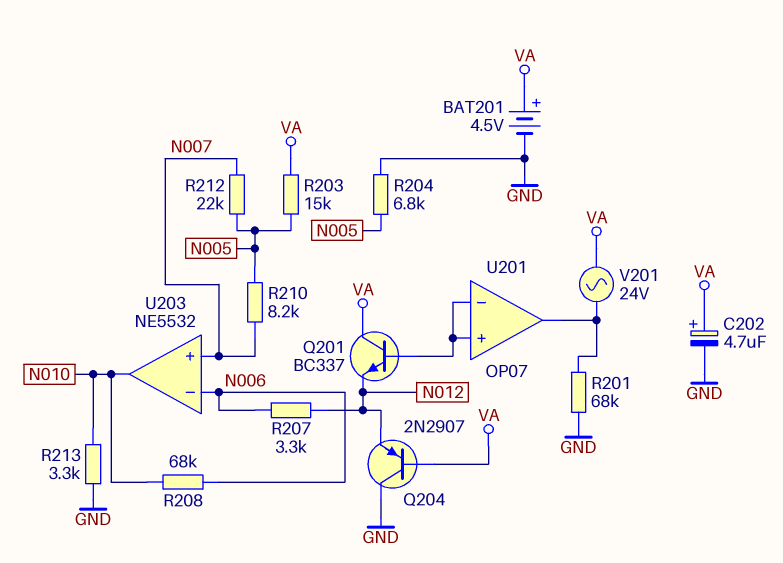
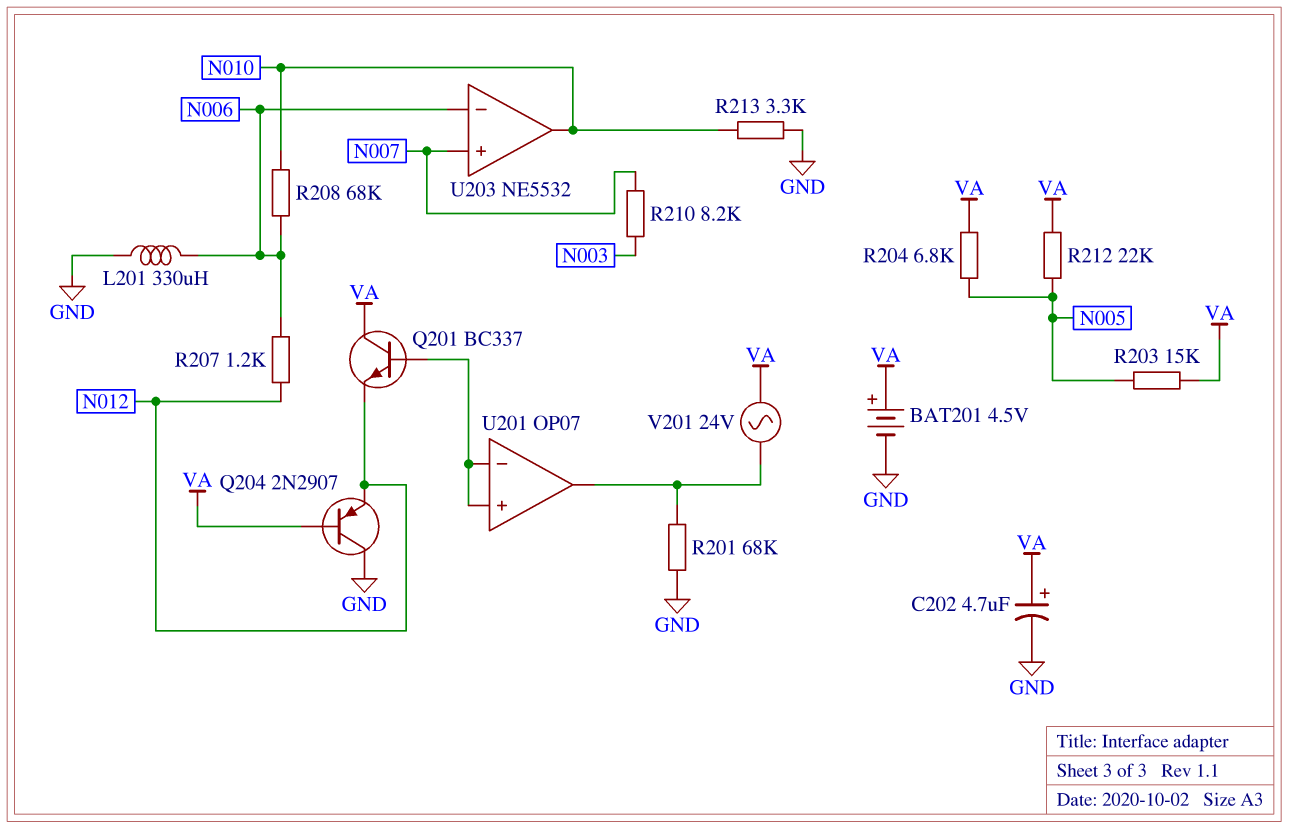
L201: none -> 330uH (GND, N006)
R204: 6.8k (GND, N005) -> 6.8k (N005, VA)
R207: 3.3k (N006, N012) -> 1.2k (N006, N012)
R210: 8.2k (N005, N007) -> 8.2k (N003, N007)
R212: 22k (N005, N007) -> 22k (N005, VA)

